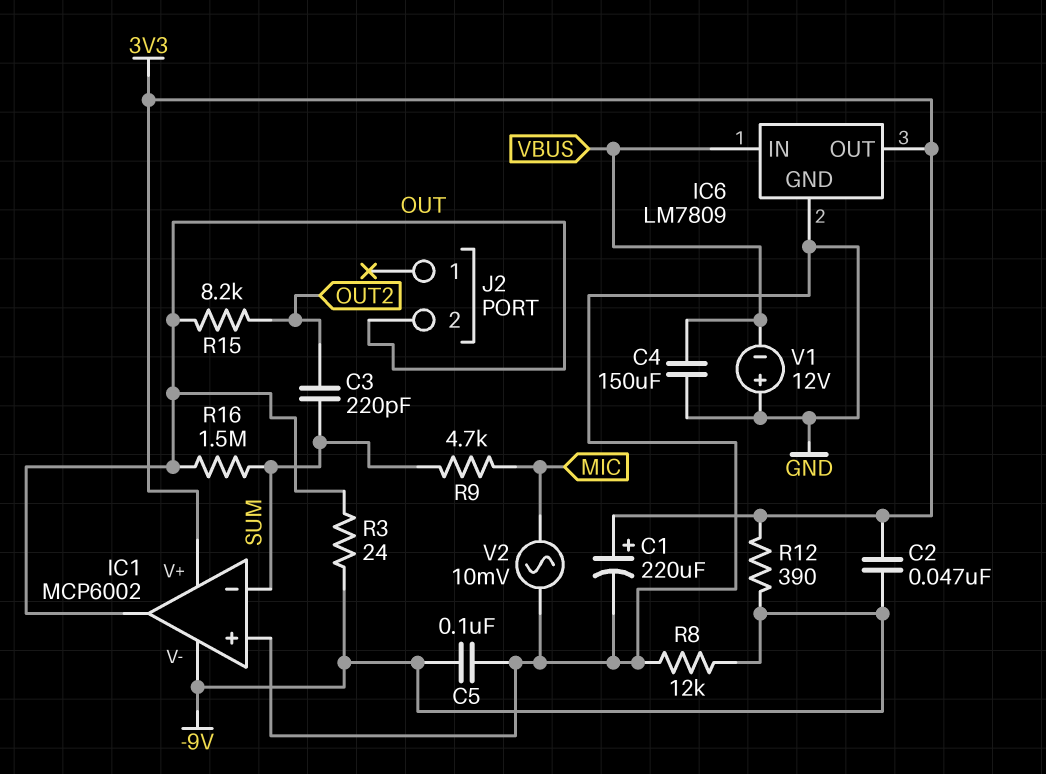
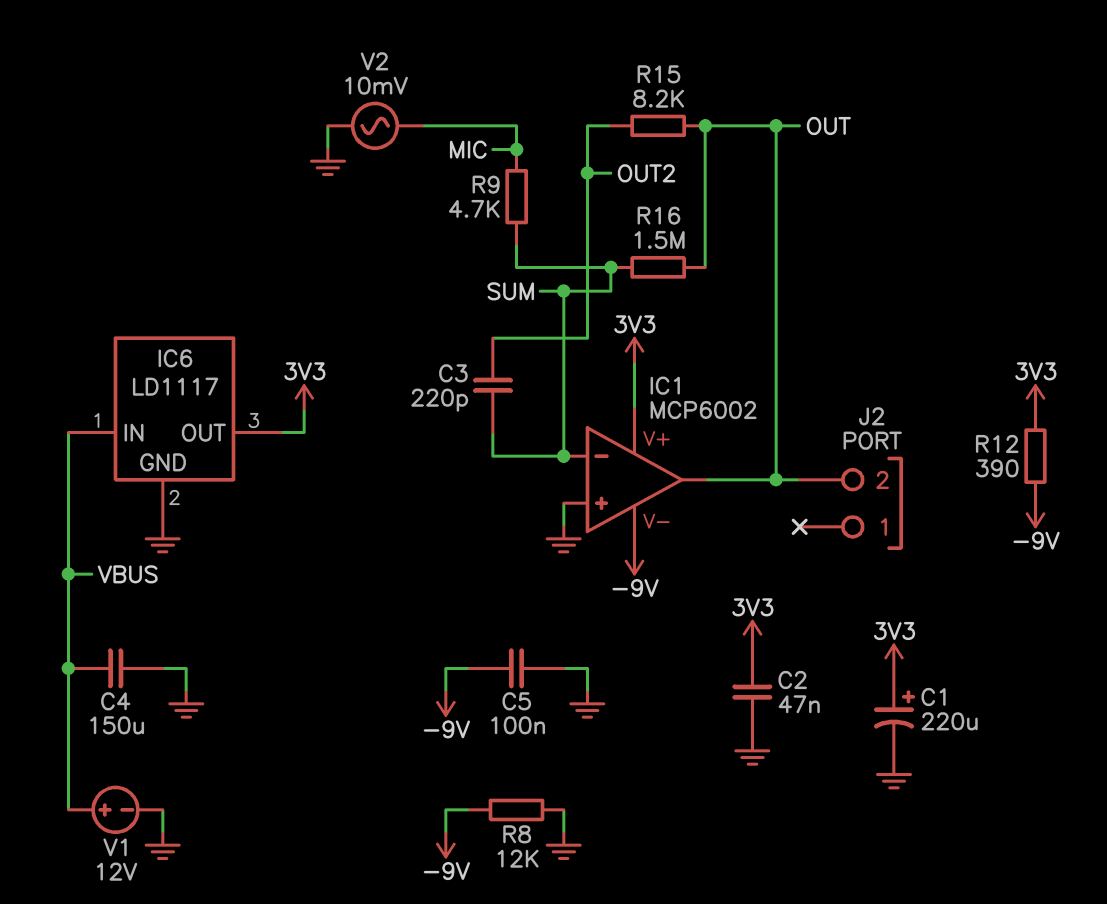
C2: 47nF (-9V, 3V3) -> 47nF (3V3, GND)
IC6: LM7809 -> LD1117
R3: 24 (-9V, OUT) -> none
V1: 12V (plus GND, minus VBUS) -> 12V (plus VBUS, minus GND)

